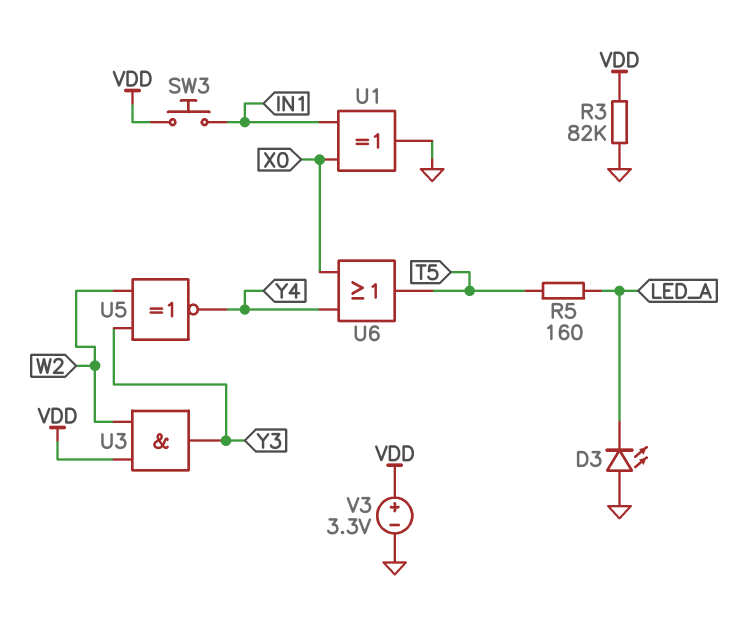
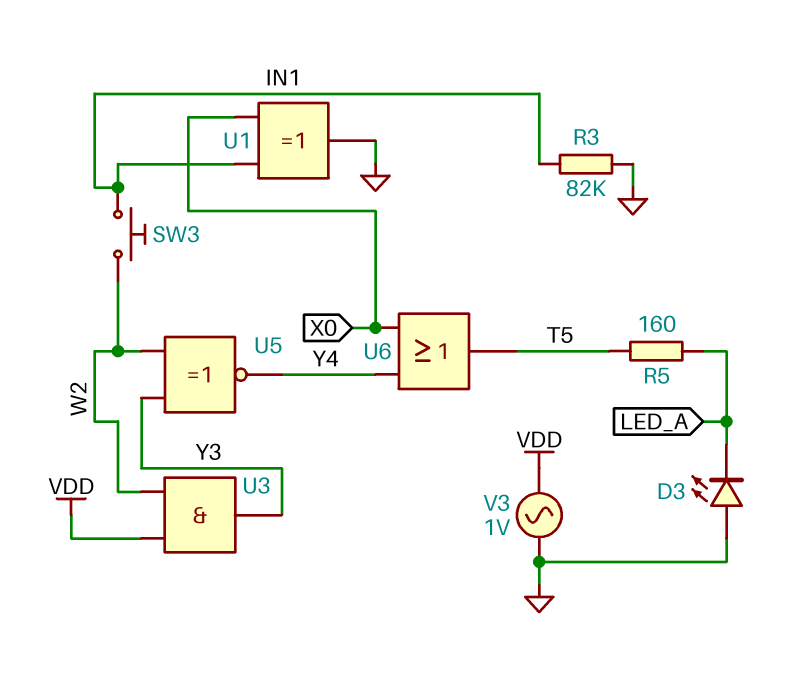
R3: 82k (GND, VDD) -> 82k (GND, IN1)
SW3: button (IN1, VDD) -> button (IN1, W2)
V3: 3.3V (plus VDD, minus GND) -> AC 1V (GND, VDD)

